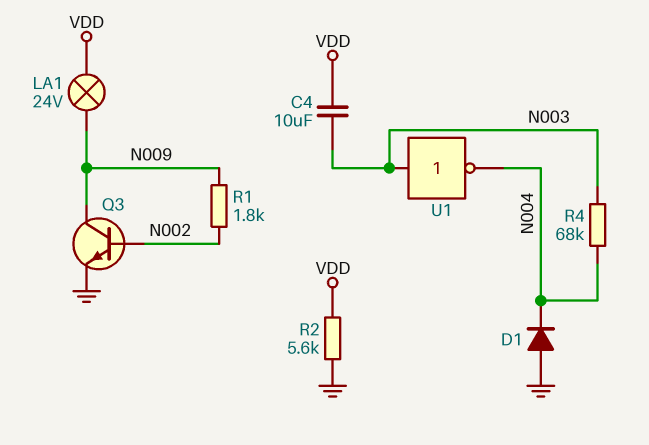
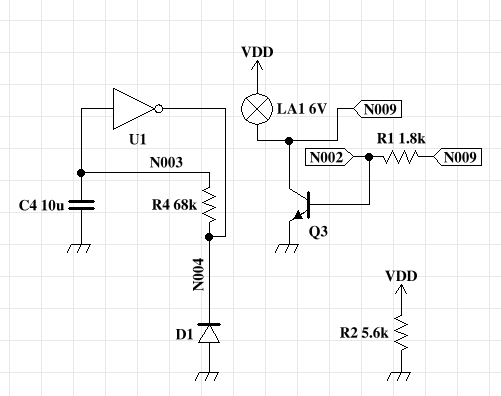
C4: 10uF (N003, VDD) -> 10uF (GND, N003)
LA1: lamp 24V (N009, VDD) -> lamp 6V (N009, VDD)

